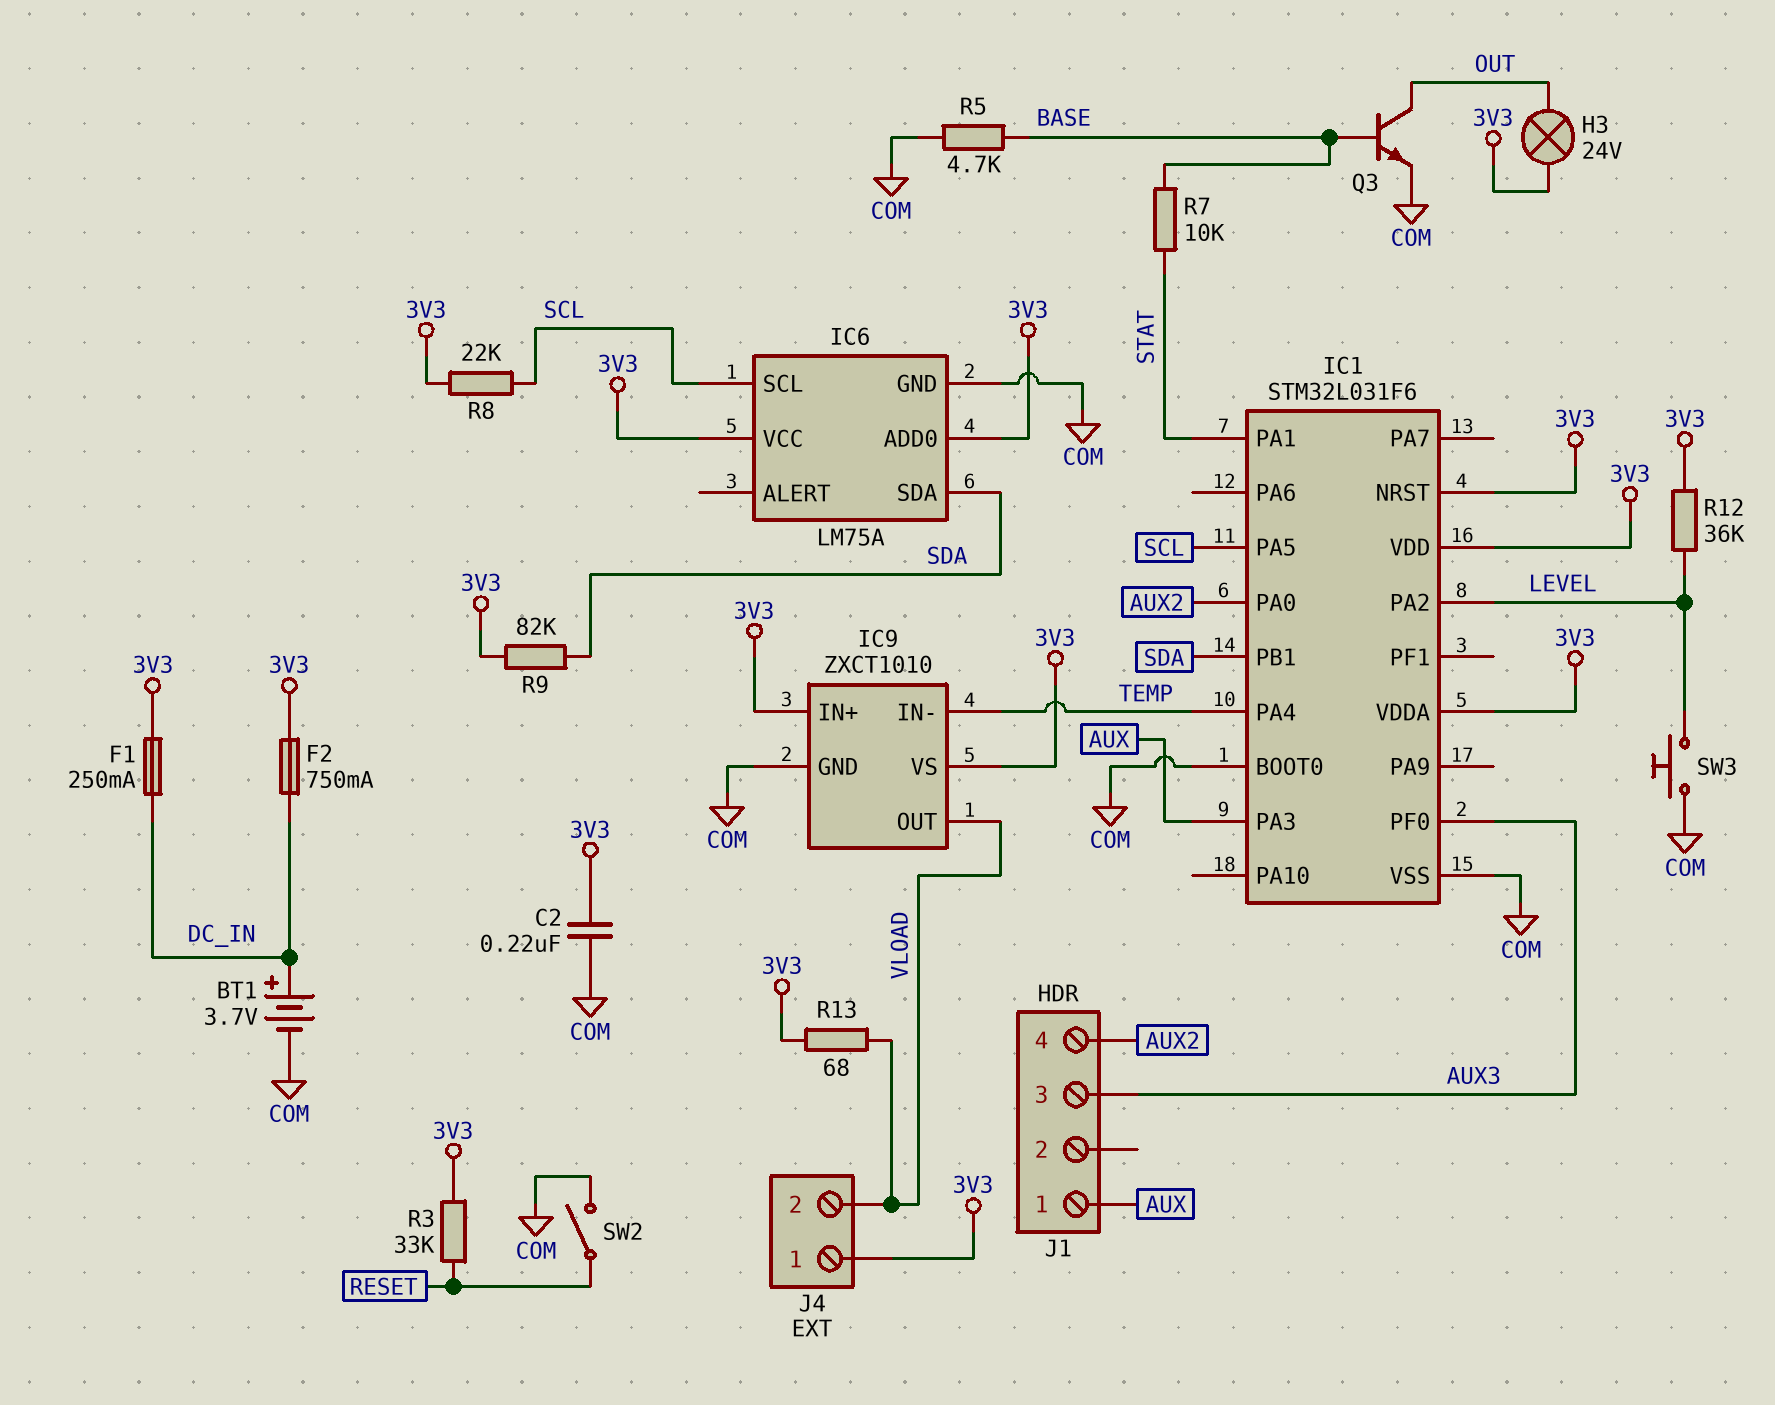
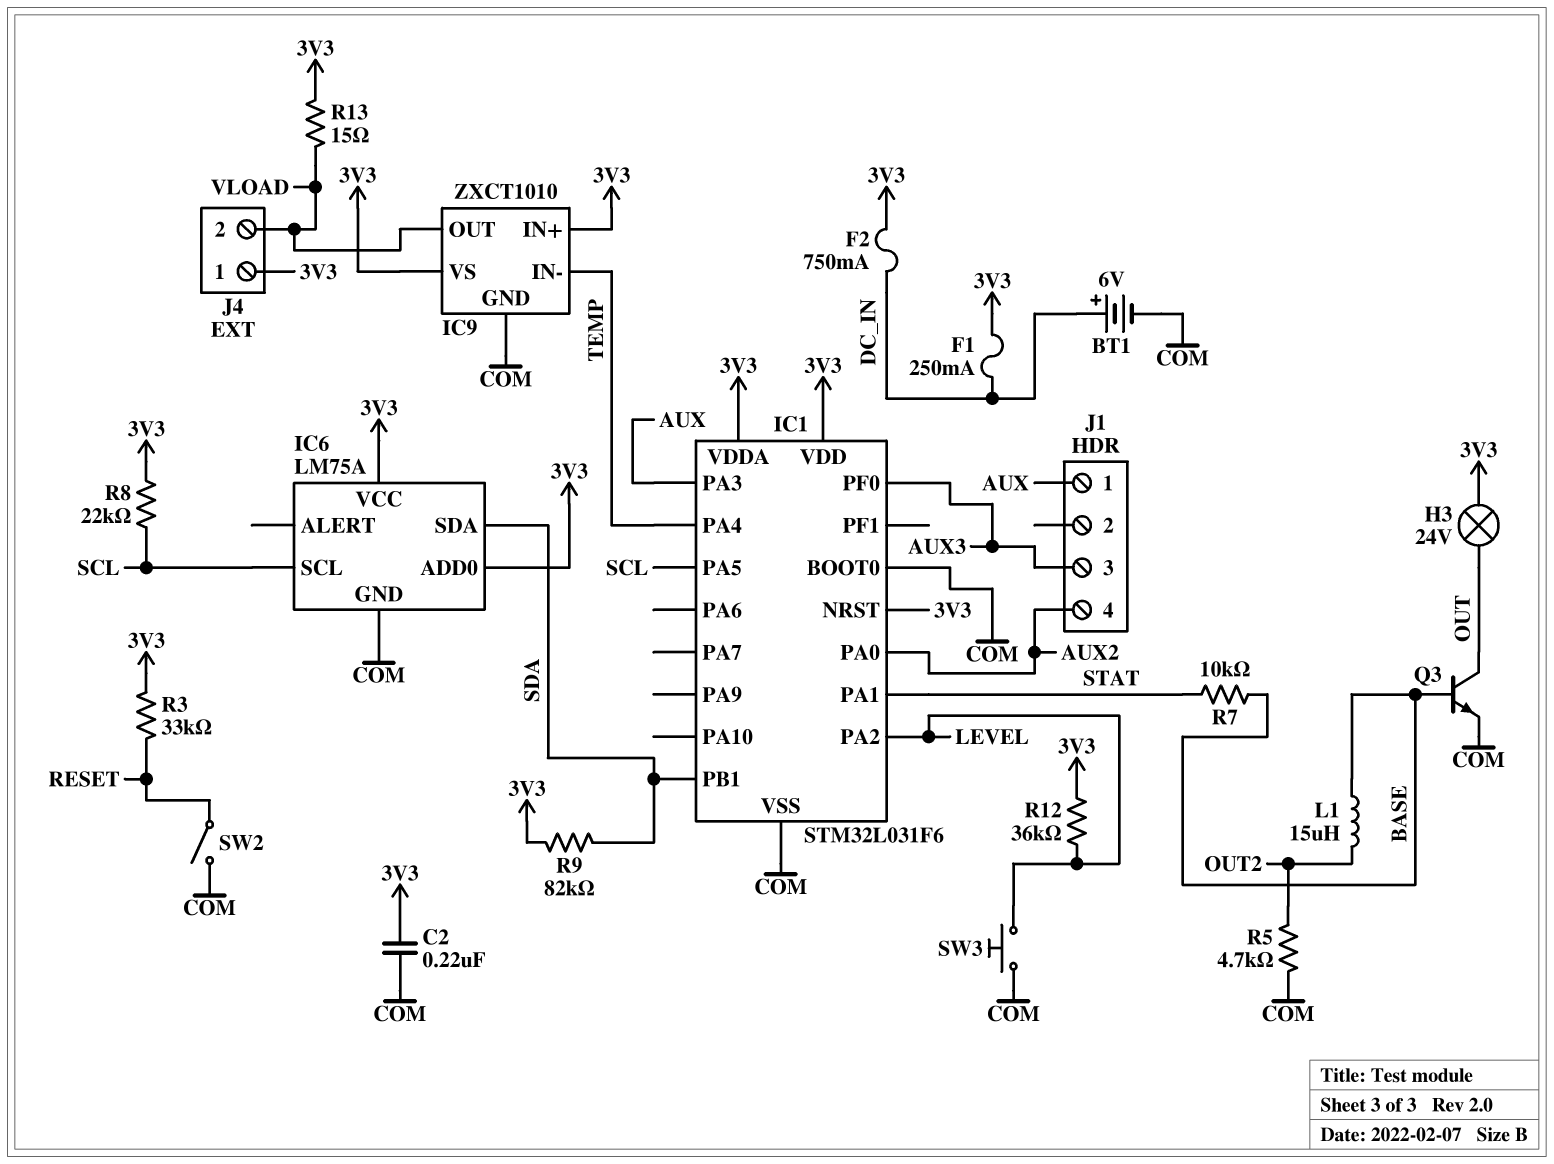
BT1: 3.7V (plus DC_IN, minus COM) -> 6V (plus DC_IN, minus COM)
L1: none -> 15uH (BASE, OUT2)
R5: 4.7k (BASE, COM) -> 4.7k (COM, OUT2)
R13: 68 (3V3, VLOAD) -> 15 (3V3, VLOAD)

